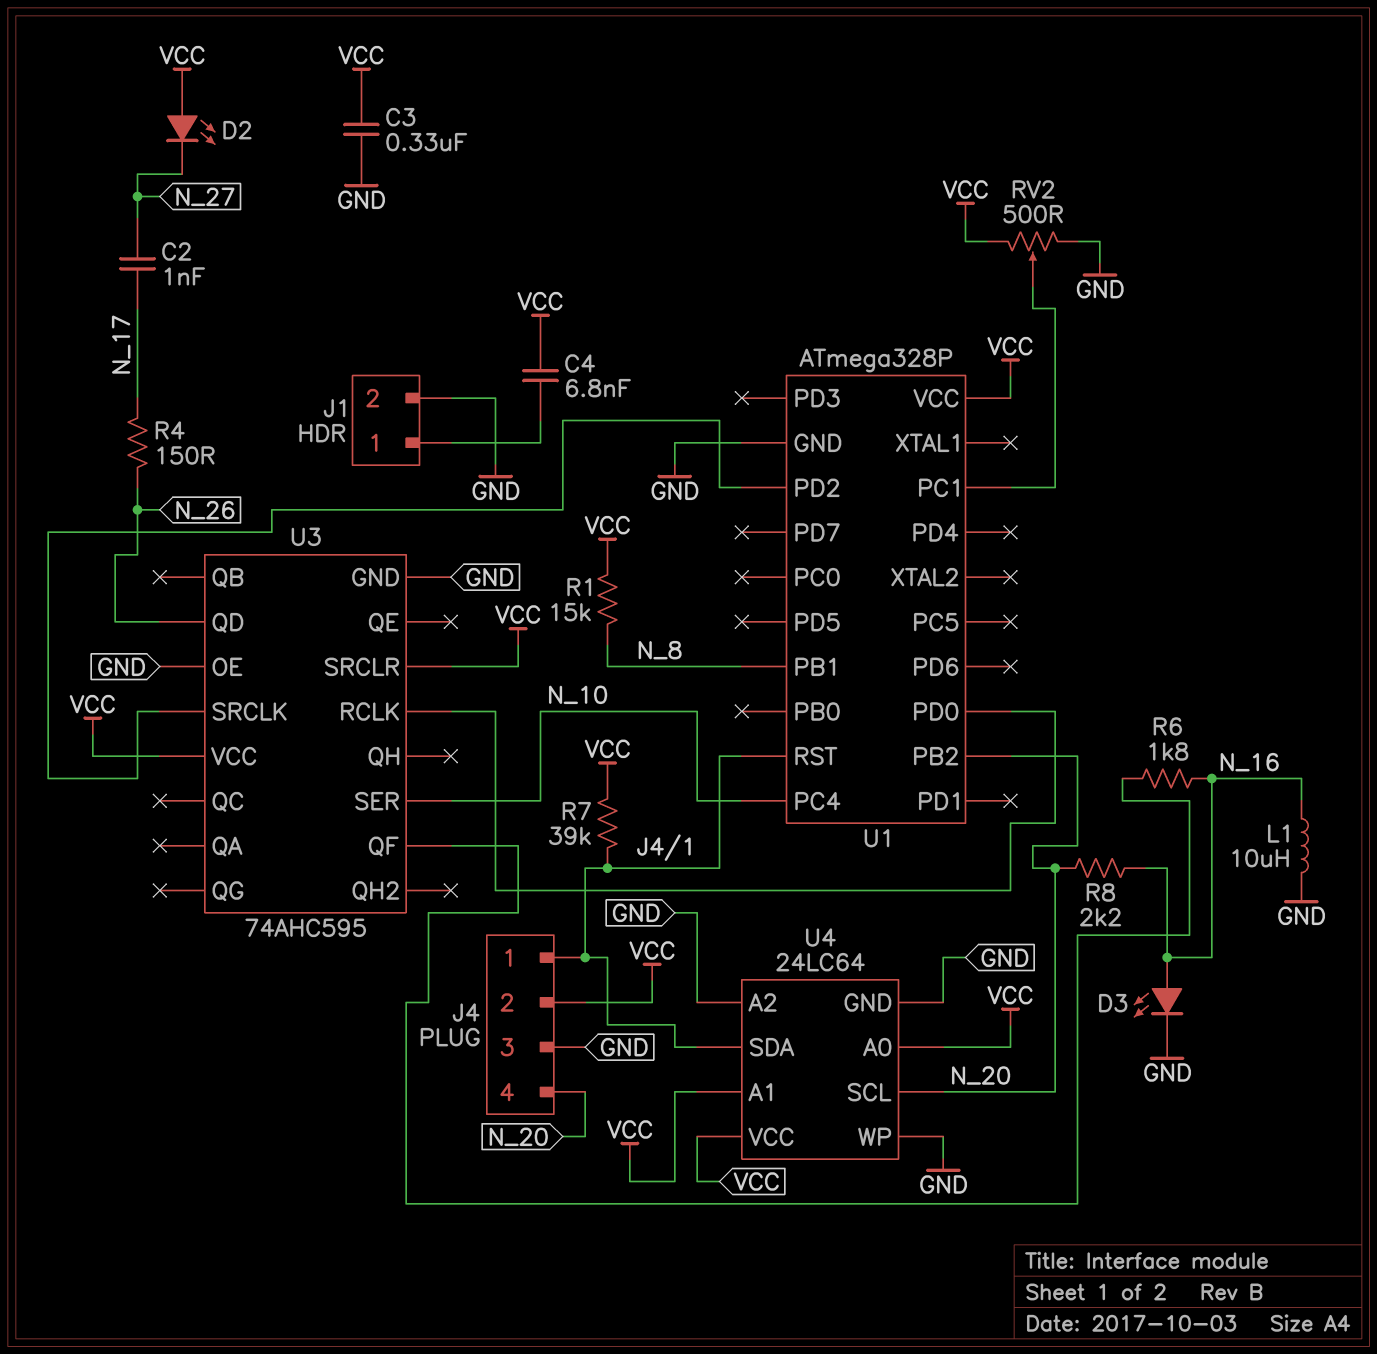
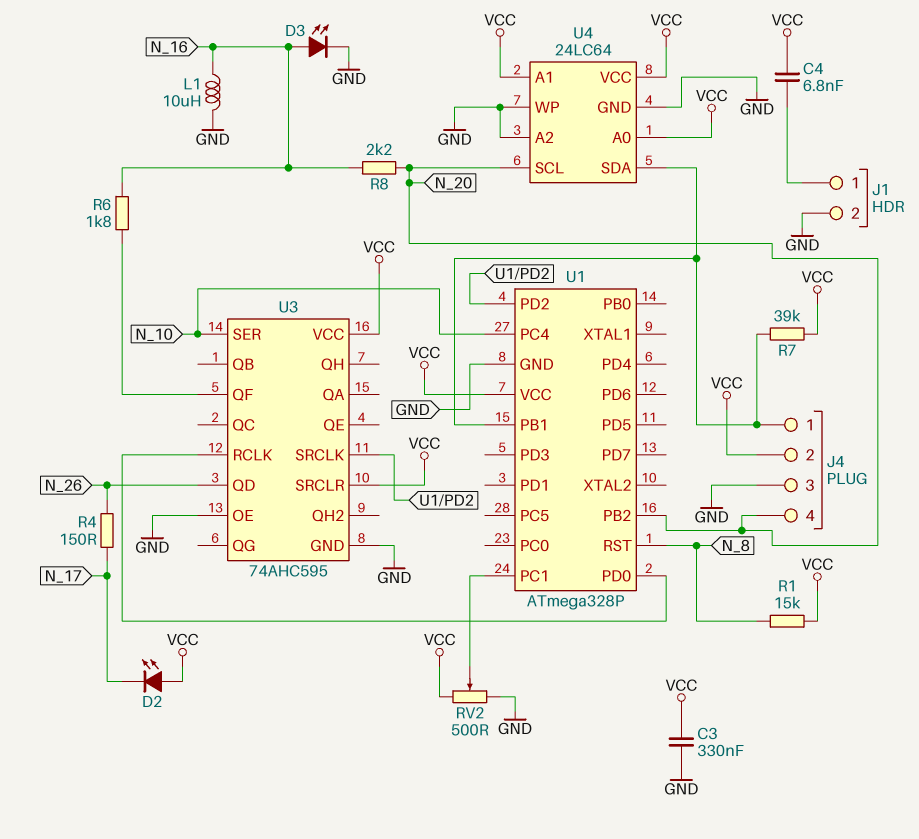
C2: 1nF (N_17, N_27) -> none
D2: LED (A VCC, K N_27) -> LED (A VCC, K N_17)
U1 pin PB1: N_8 -> J4/1
U1 pin RST: J4/1 -> N_8

